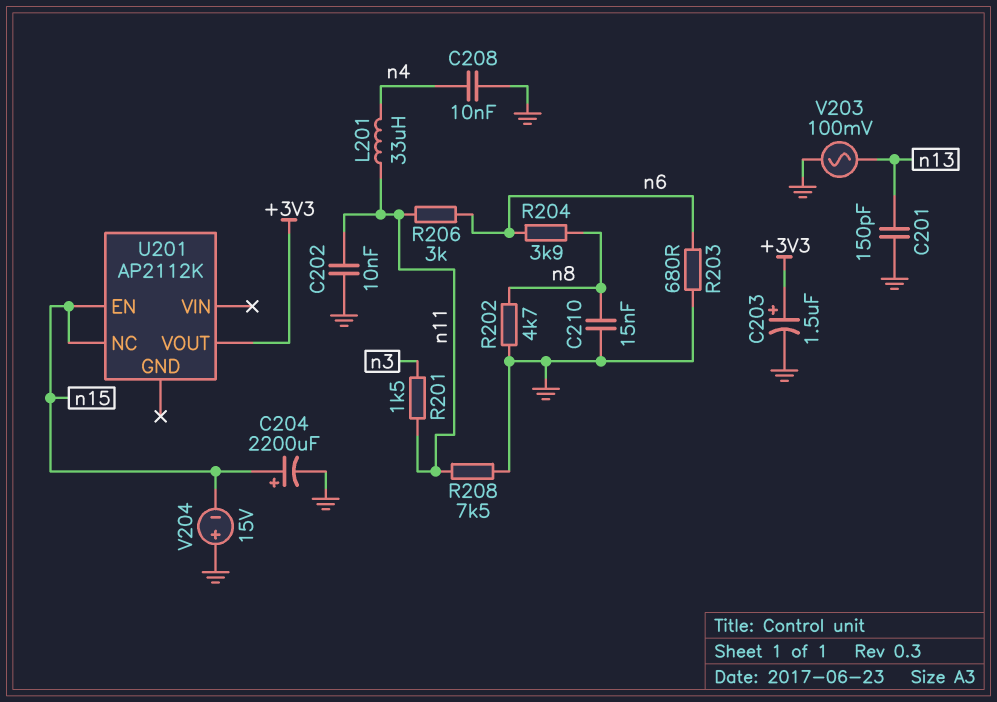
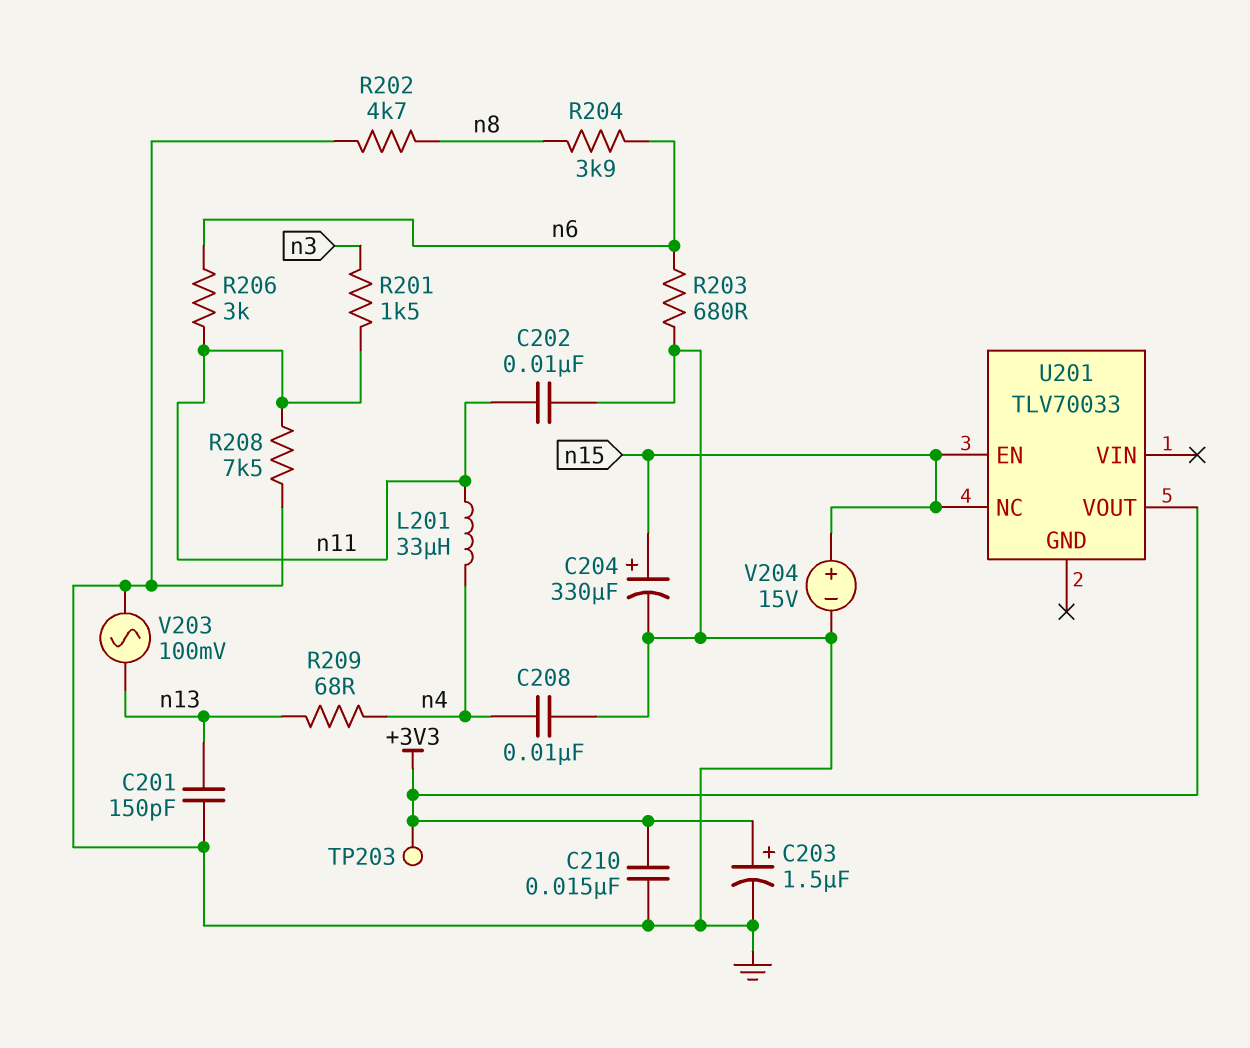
C204: 2200uF (plus n15, minus GND) -> 330uF (plus n15, minus GND)
C210: 15nF (GND, n8) -> 15nF (+3V3, GND)
R209: none -> 68 (n4, n13)
TP203: none -> test point (+3V3)
U201: AP2112K -> TLV70033
V204: 15V (plus GND, minus n15) -> 15V (plus n15, minus GND)

